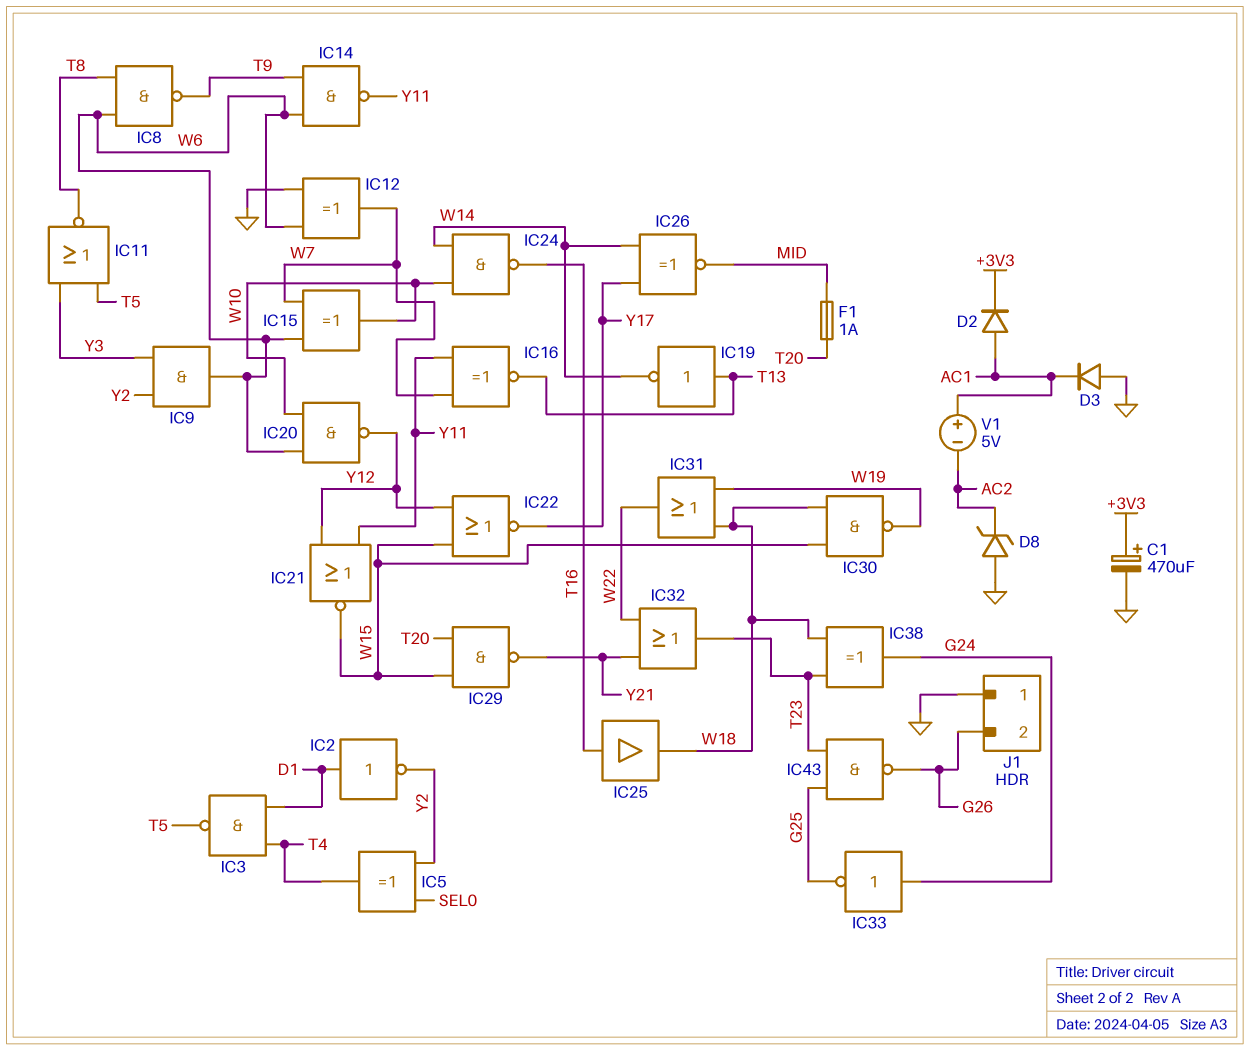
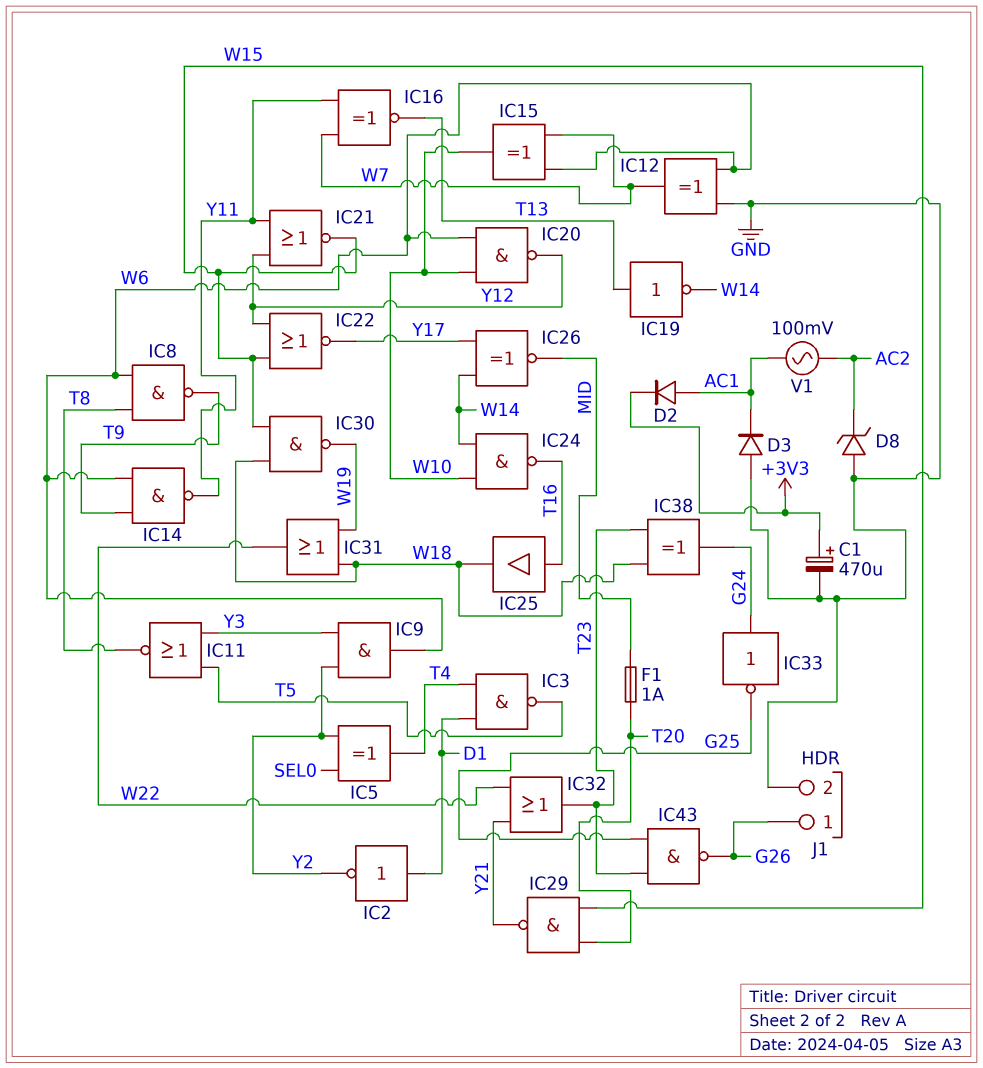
J1 pin 1: GND -> G26
J1 pin 2: G26 -> GND
V1: 5V (plus AC1, minus AC2) -> AC 100mV (AC1, AC2)

